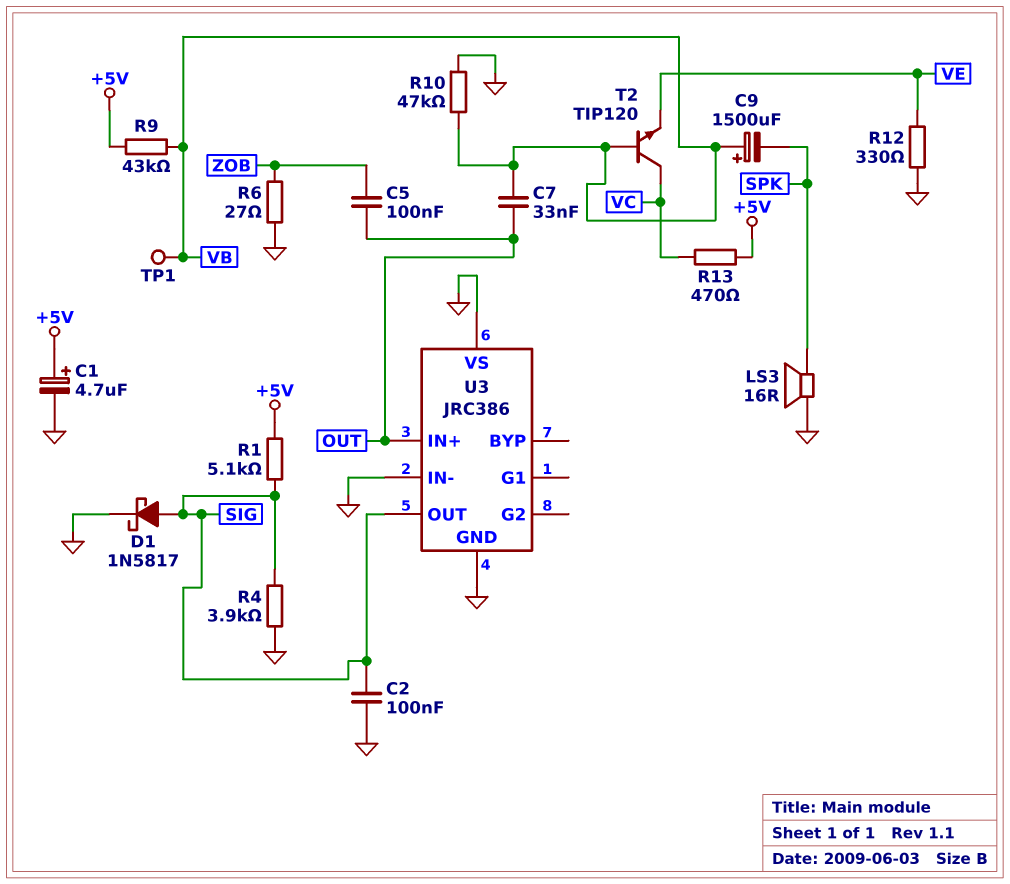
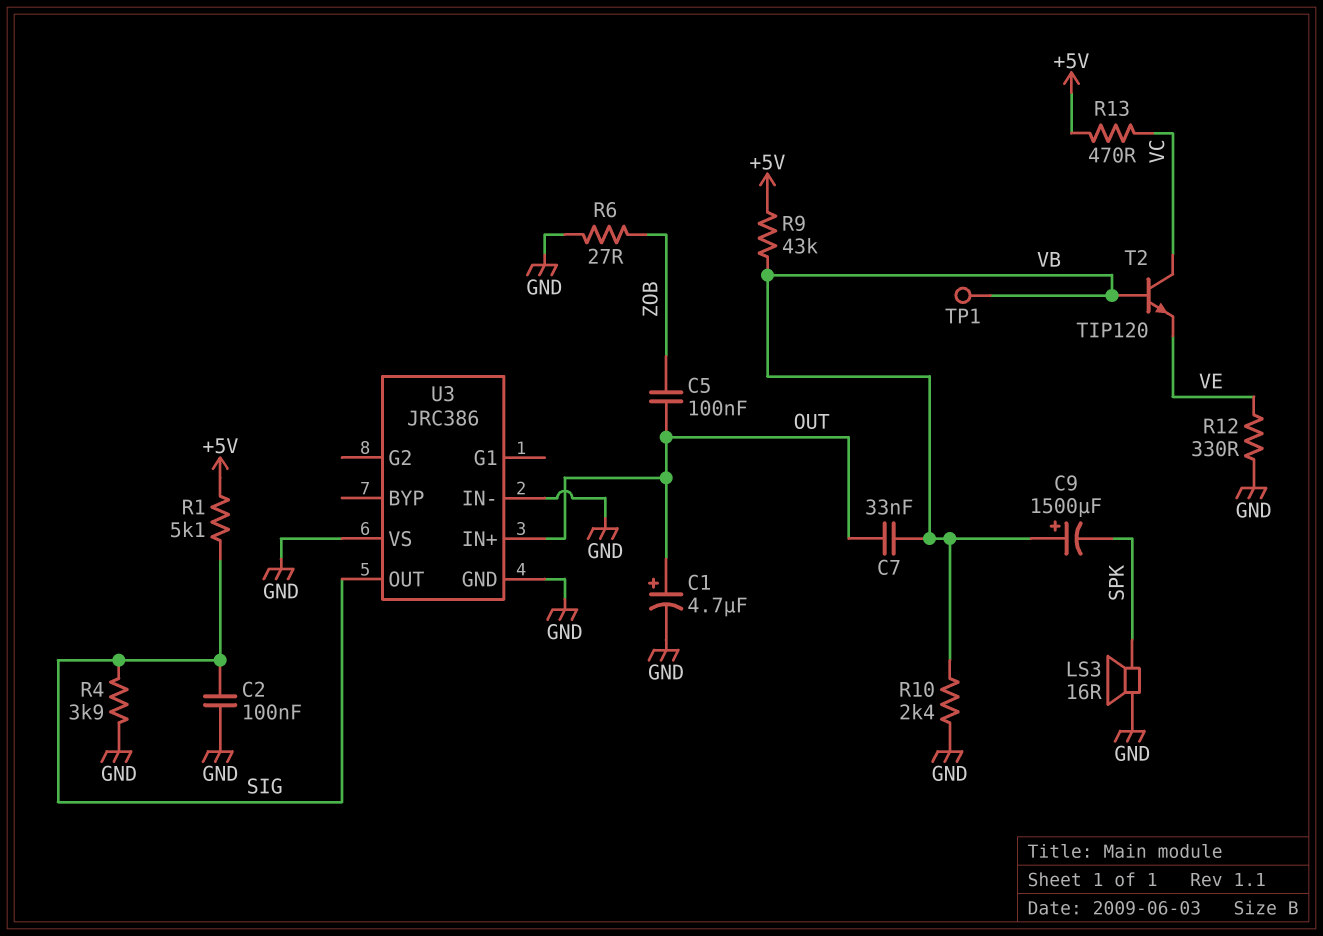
C1: 4.7uF (plus +5V, minus GND) -> 4.7uF (plus OUT, minus GND)
D1: schottky 1N5817 (A SIG, K GND) -> none
R10: 47k (GND, VB) -> 2.4k (GND, VB)

